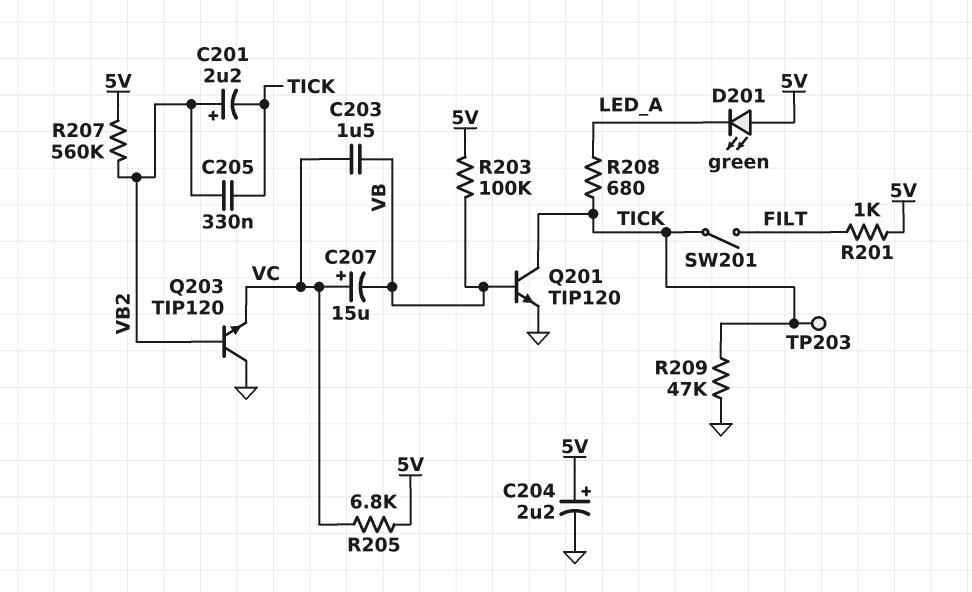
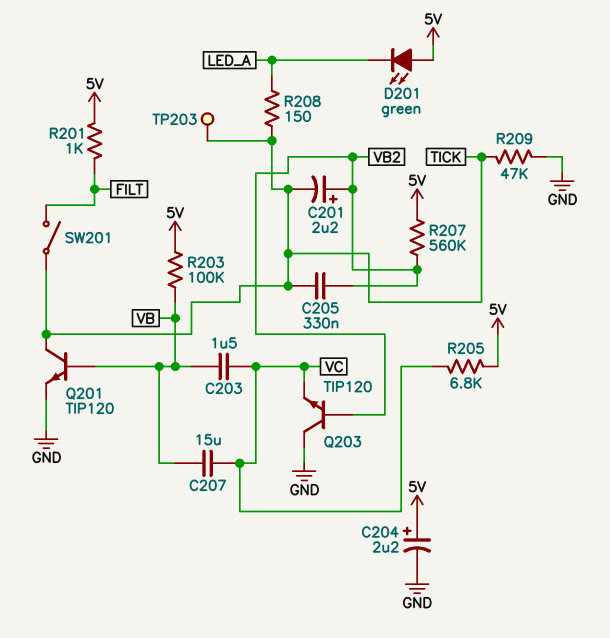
C207: 15uF (plus VC, minus VB) -> 15uF (VB, VC)
R208: 680 (LED_A, TICK) -> 150 (LED_A, TICK)

